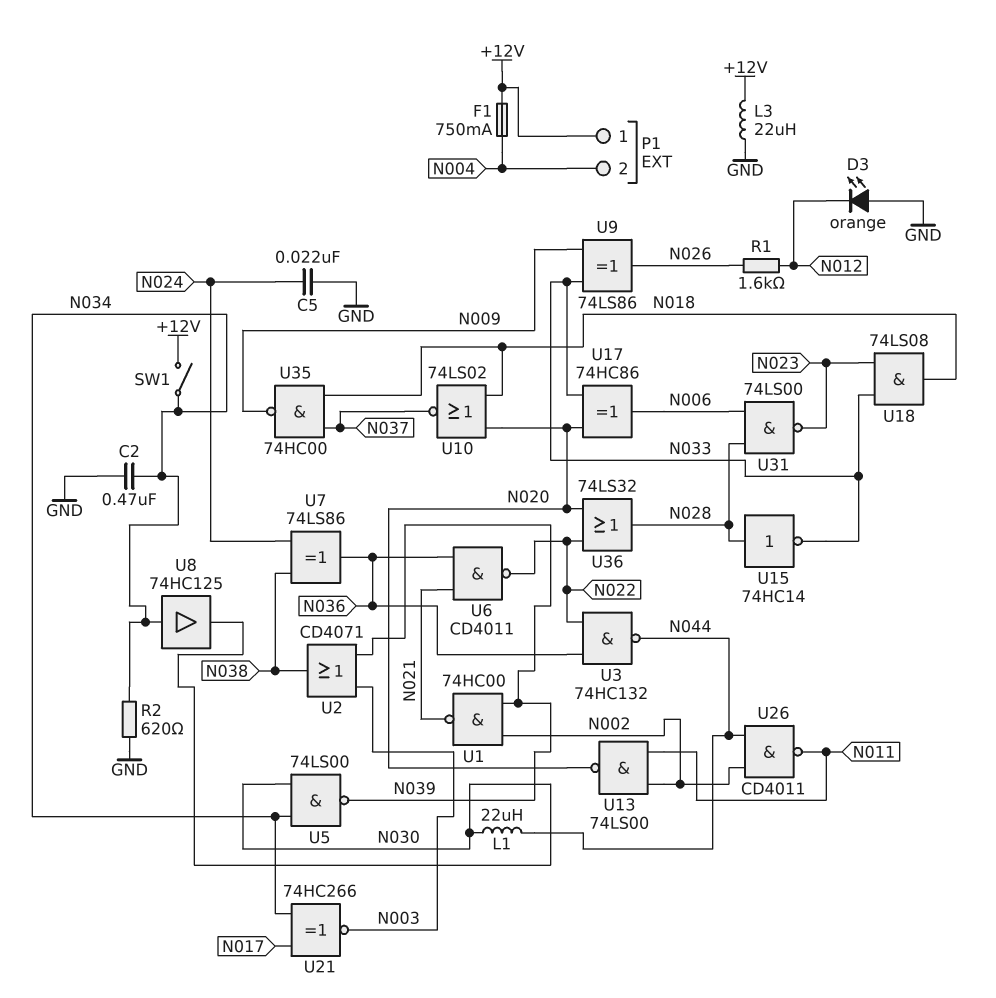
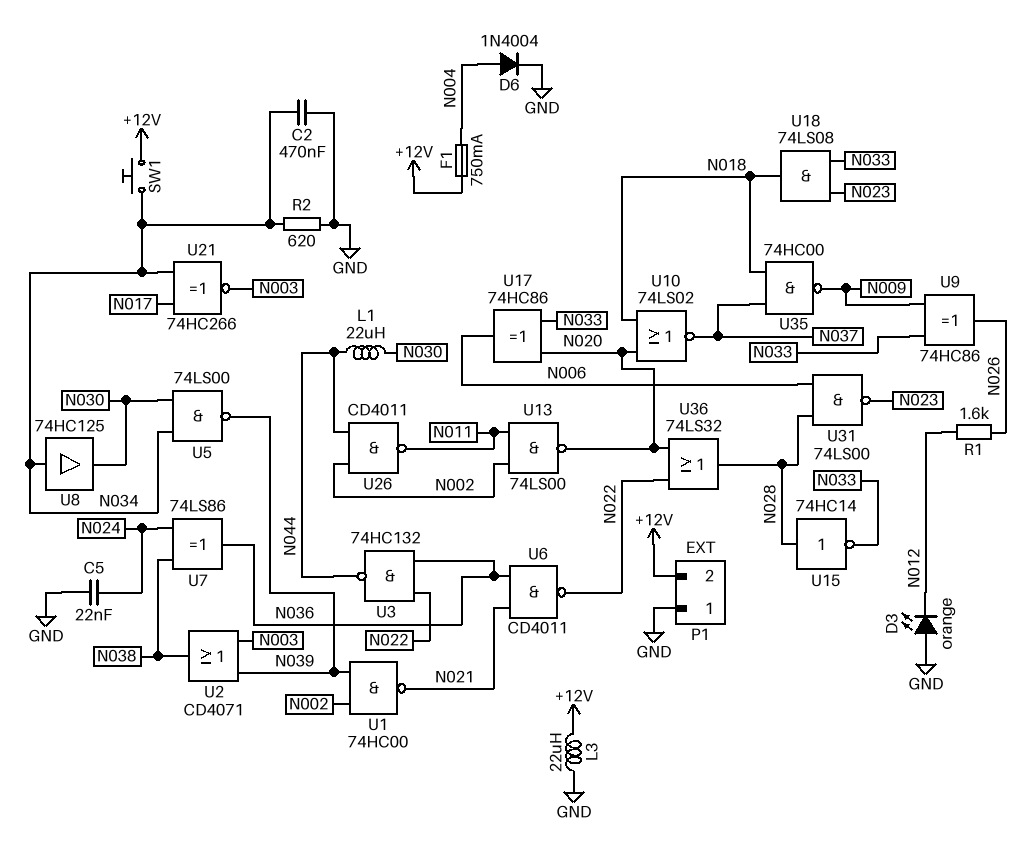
D6: none -> diode 1N4004 (A N004, K GND)
P1 pin 1: +12V -> GND
P1 pin 2: N004 -> +12V
SW1: switch (+12V, N034) -> button (+12V, N034)
U9: XOR 74LS86 (in N009, in N033, out N026) -> XOR 74HC86 (in N009, in N033, out N026)

